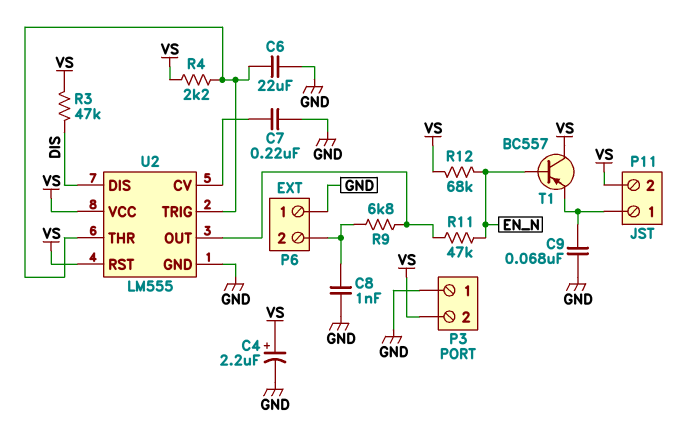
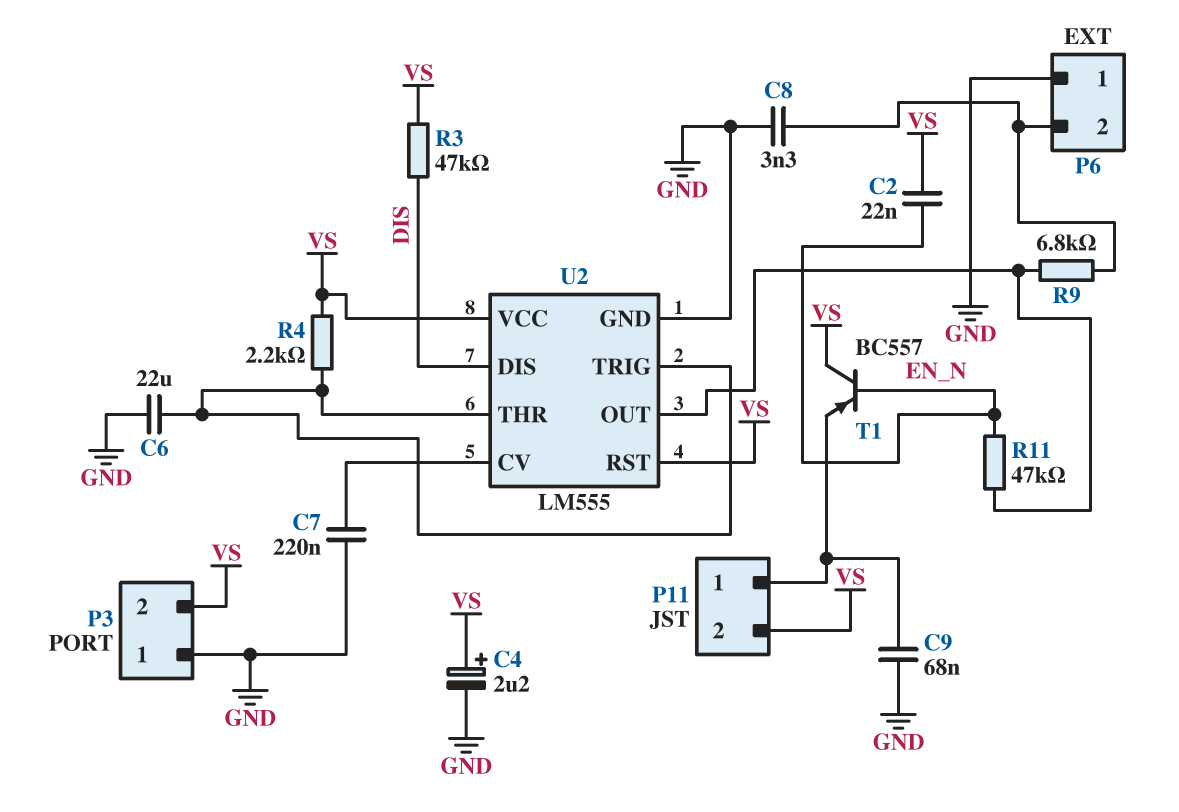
C2: none -> 22nF (EN_N, VS)
C8: 1nF (GND, P6/2) -> 3.3nF (GND, P6/2)
R12: 68k (EN_N, VS) -> none

